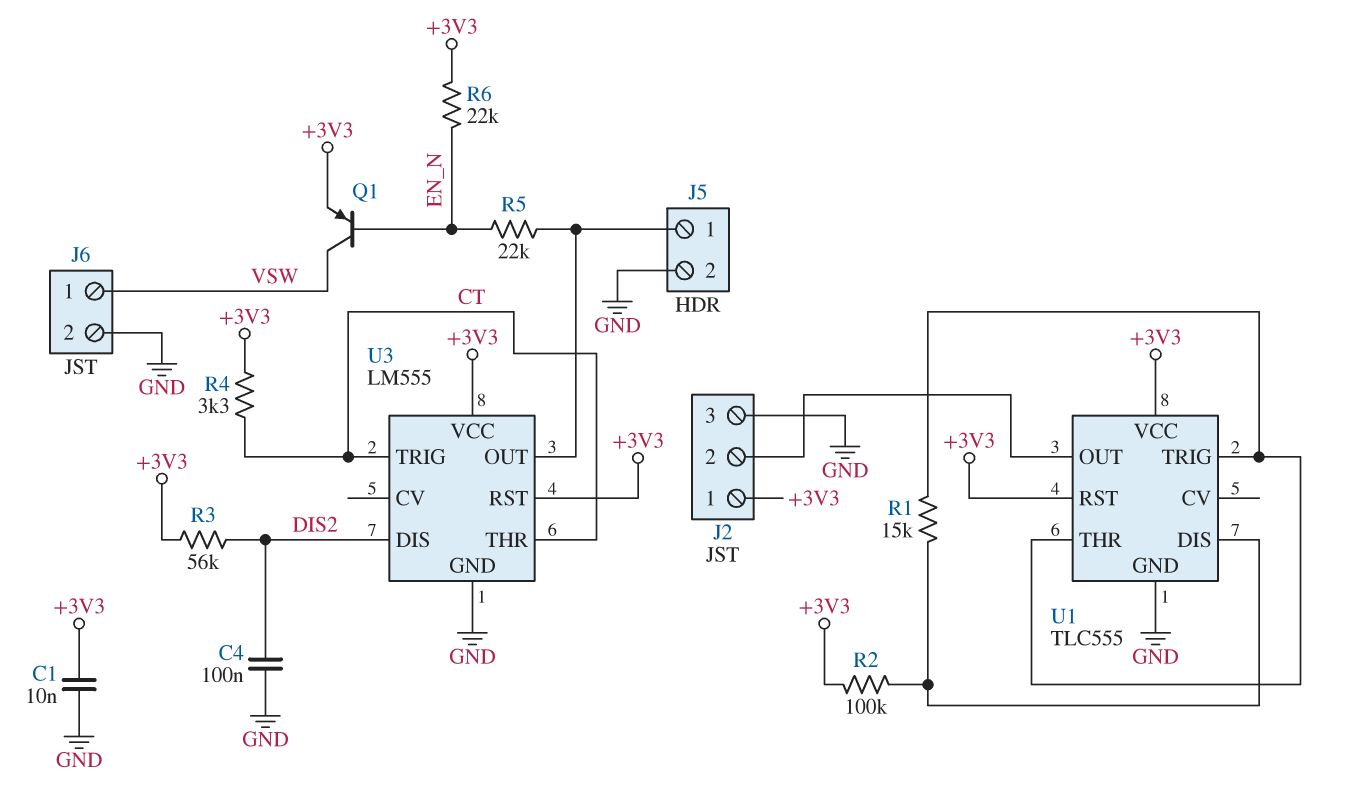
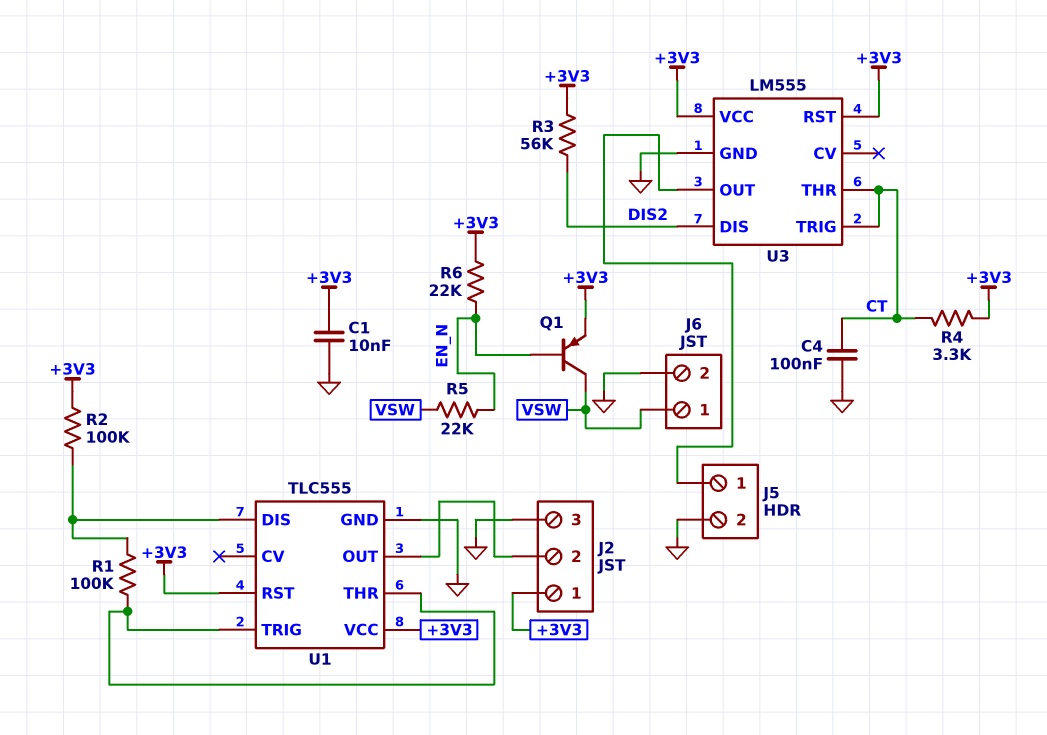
C4: 100nF (DIS2, GND) -> 100nF (CT, GND)
R1: 15k (U1/DIS, U1/THR) -> 100k (U1/DIS, U1/THR)
R5: 22k (EN_N, J5/1) -> 22k (EN_N, VSW)

